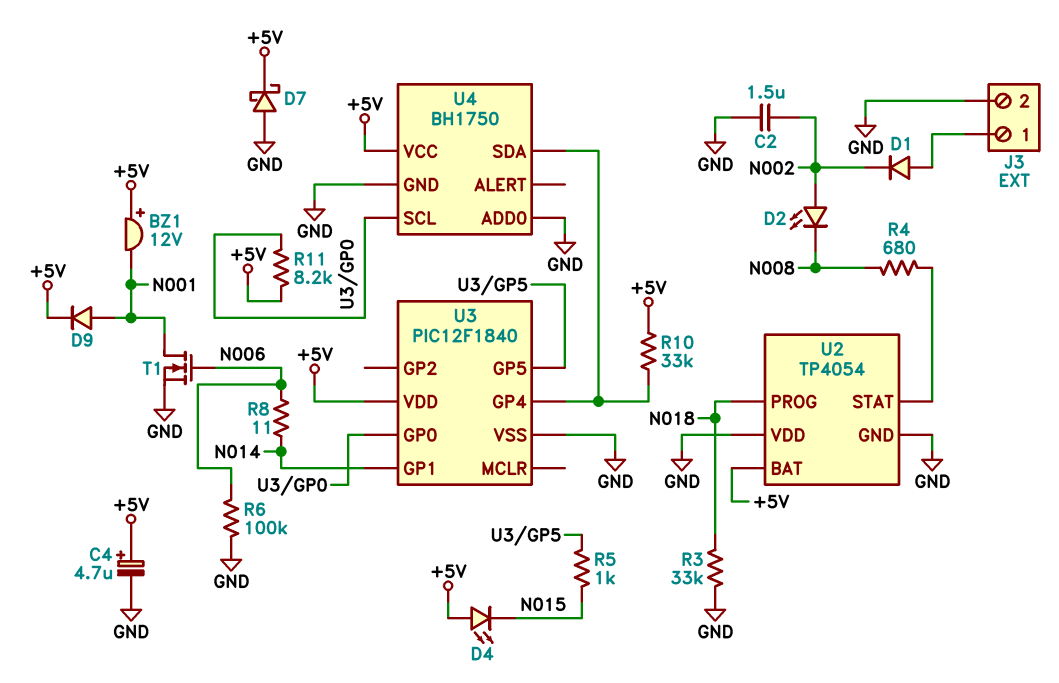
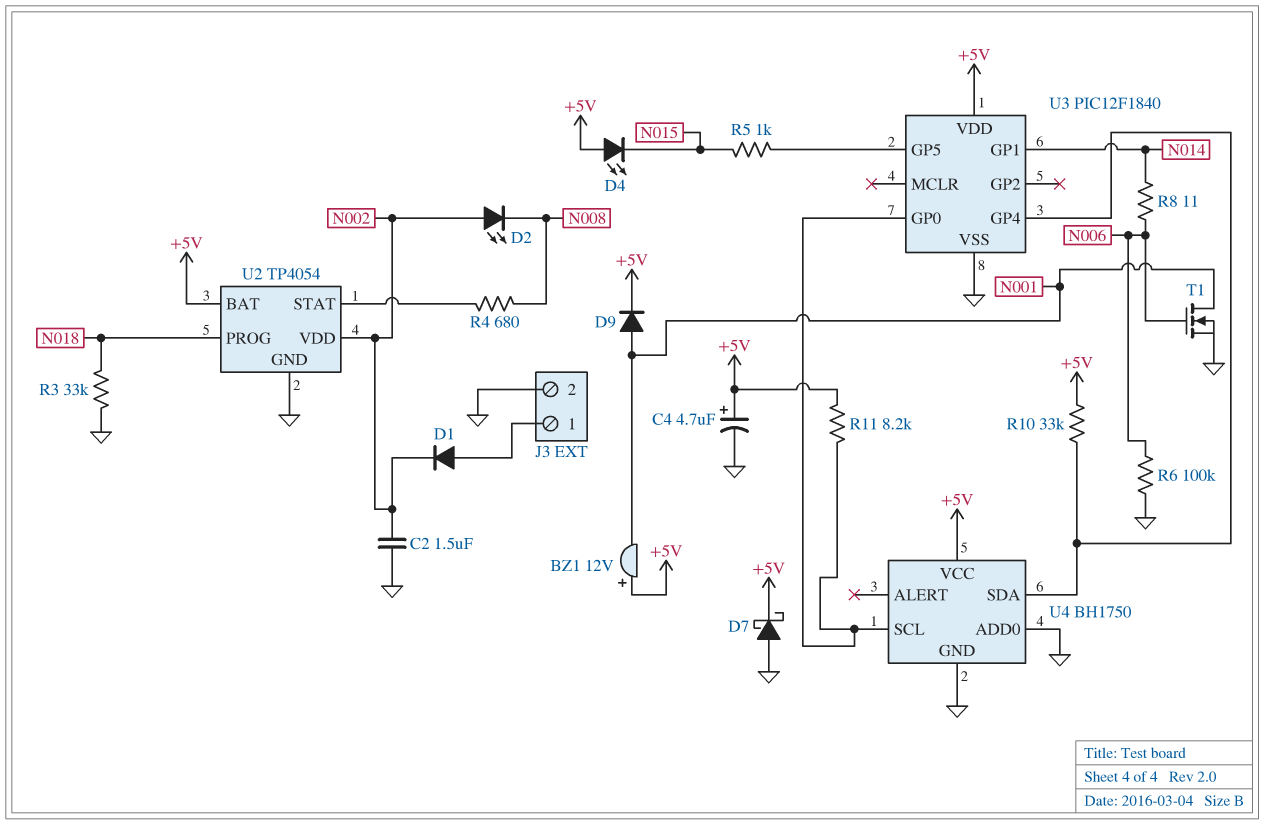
U2 pin VDD: GND -> N002

